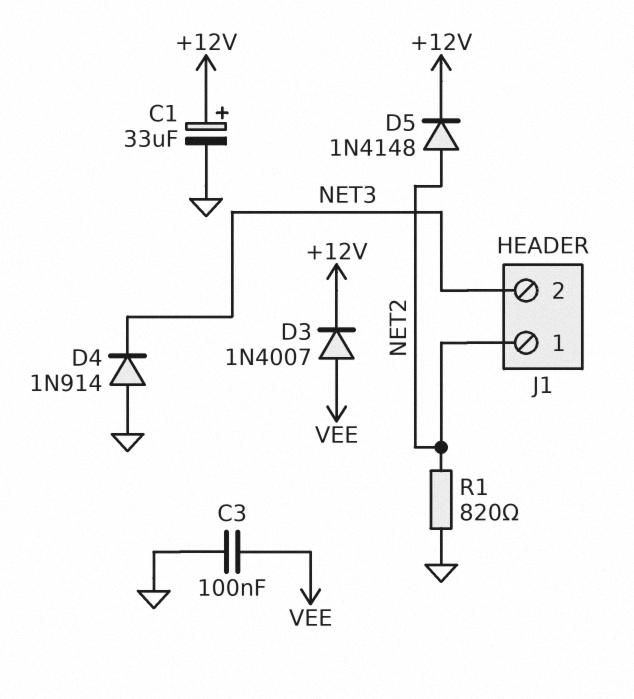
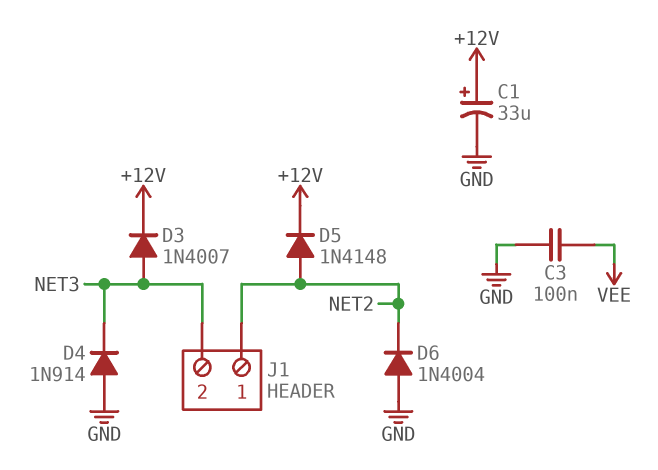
D3: diode 1N4007 (A VEE, K +12V) -> diode 1N4007 (A NET3, K +12V)
D6: none -> diode 1N4004 (A GND, K NET2)
R1: 820 (GND, NET2) -> none

